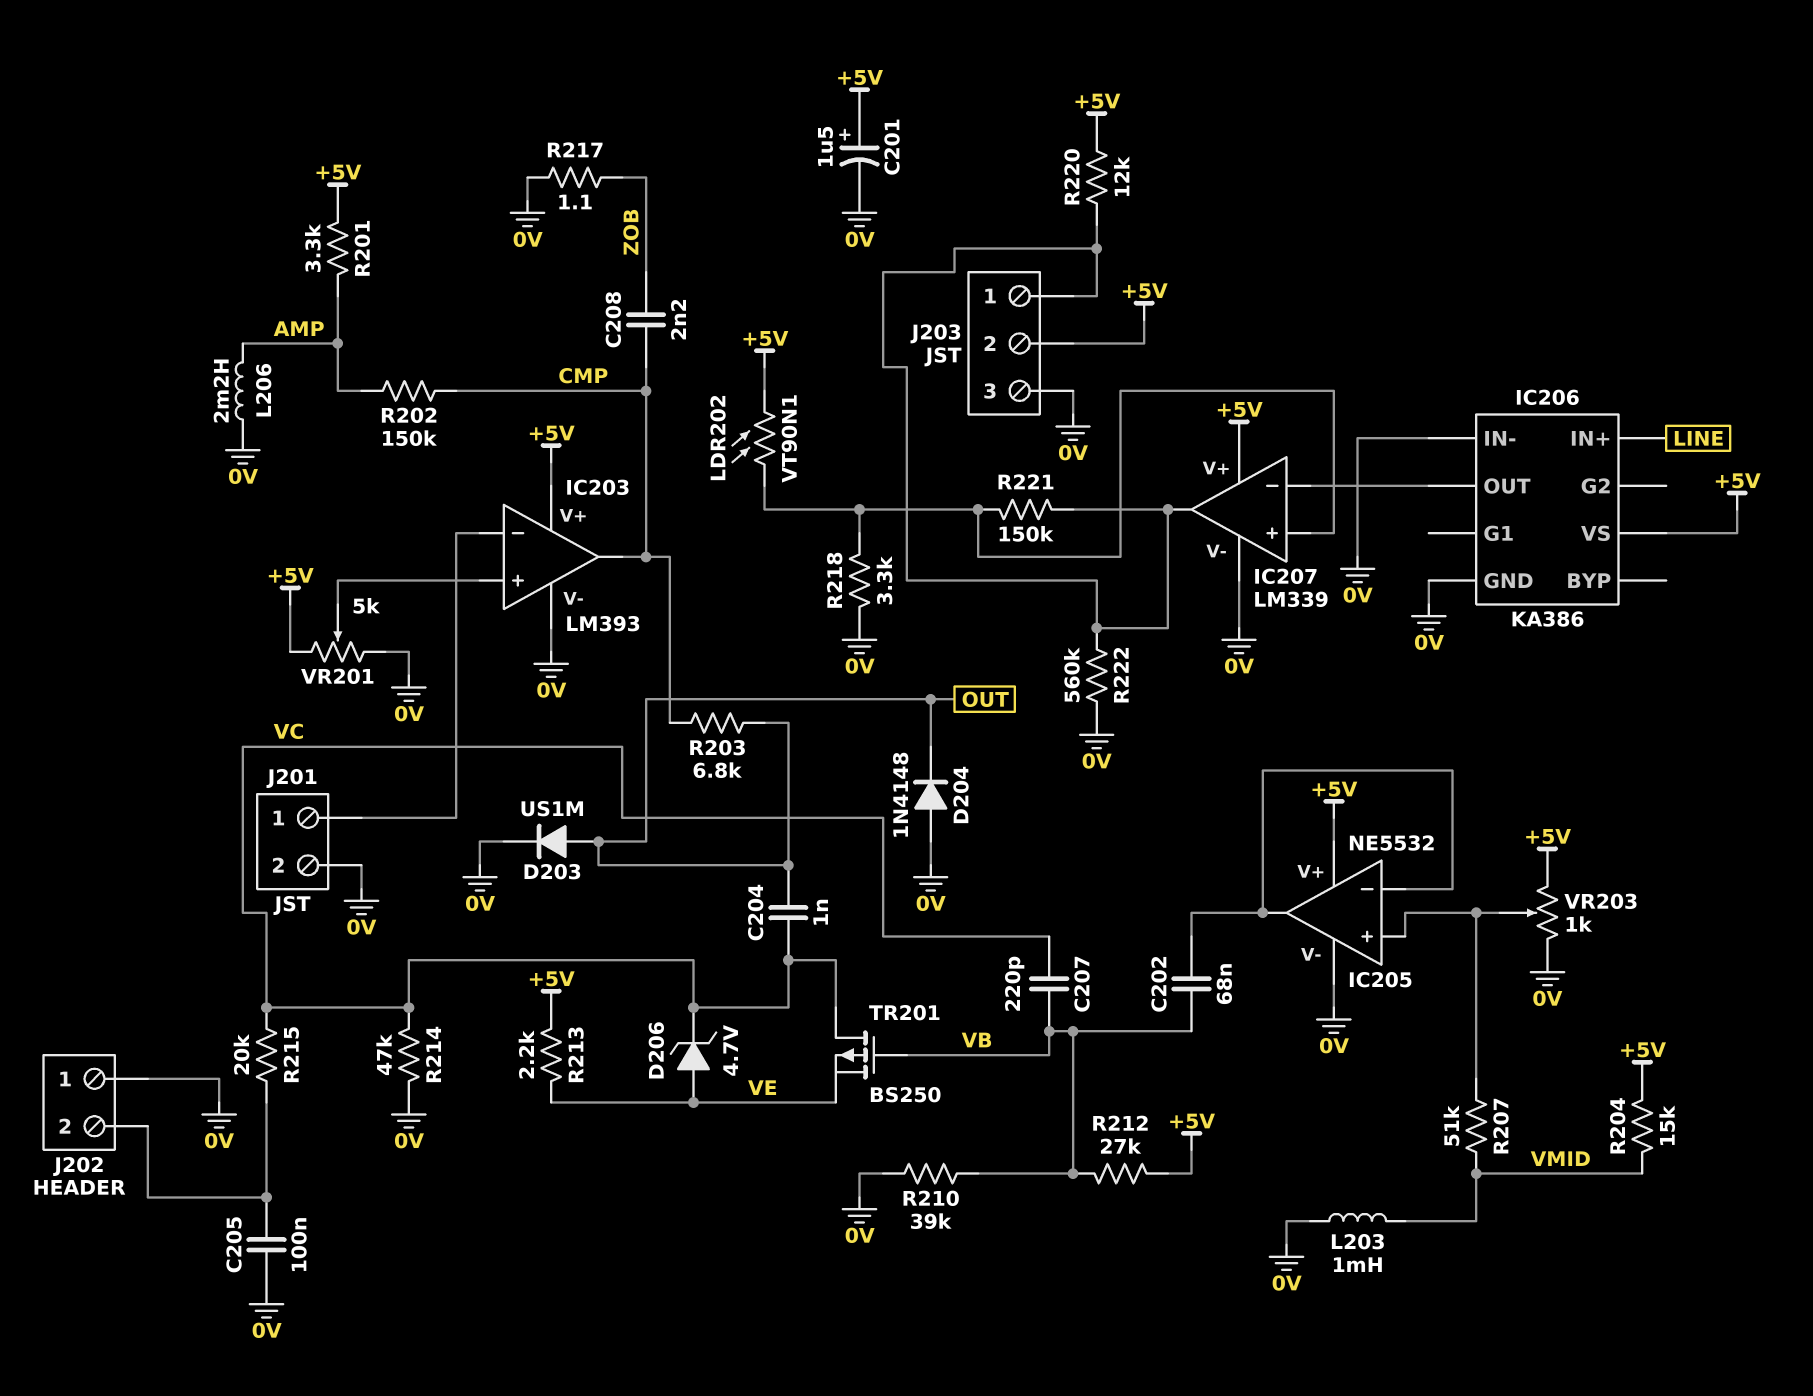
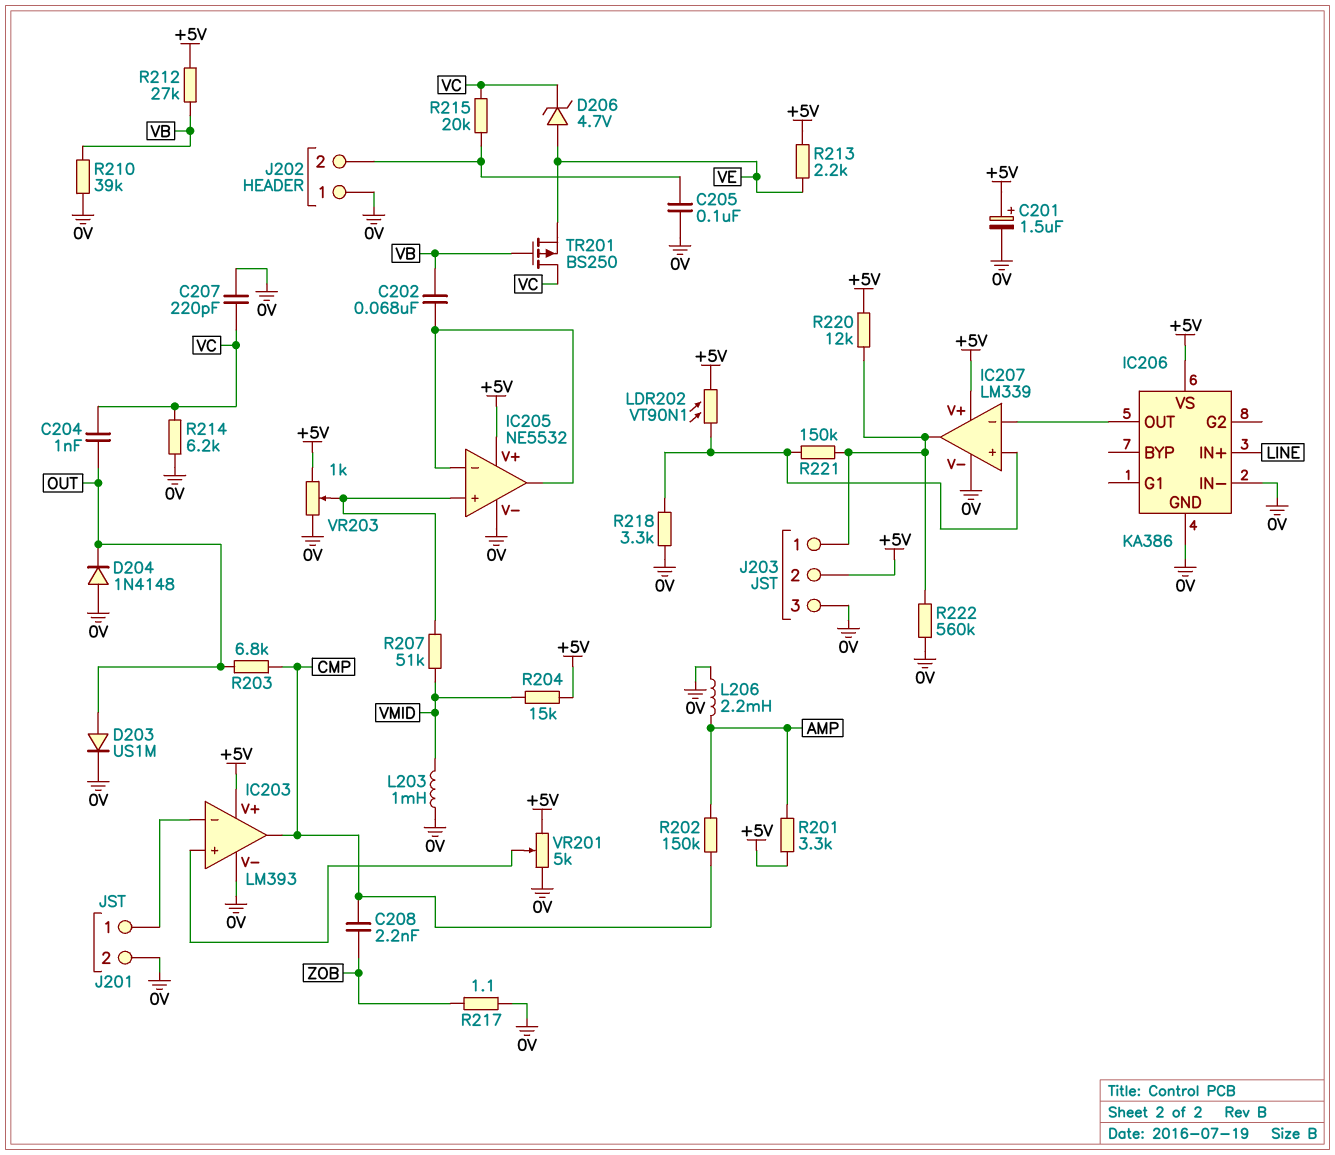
C207: 220pF (VB, VC) -> 220pF (0V, VC)
R214: 47k (0V, VC) -> 6.2k (0V, VC)

